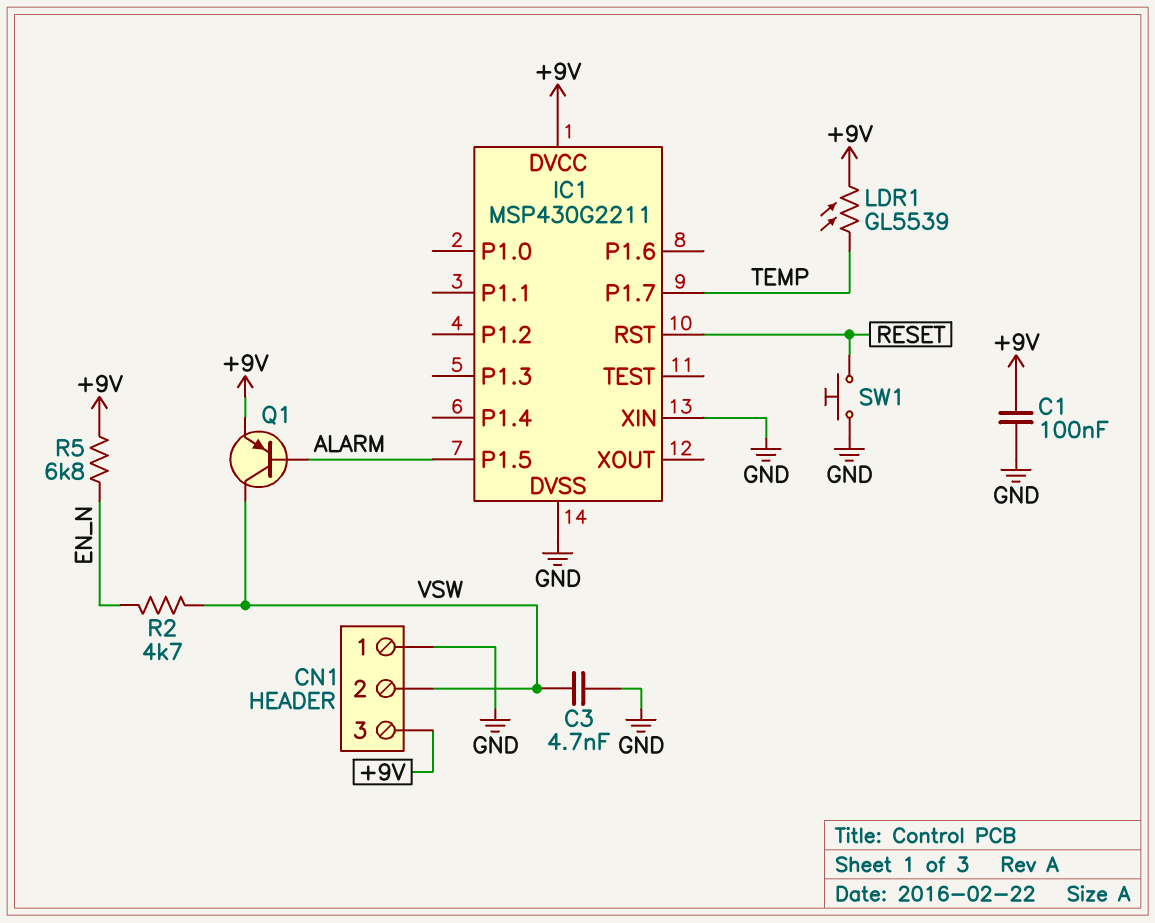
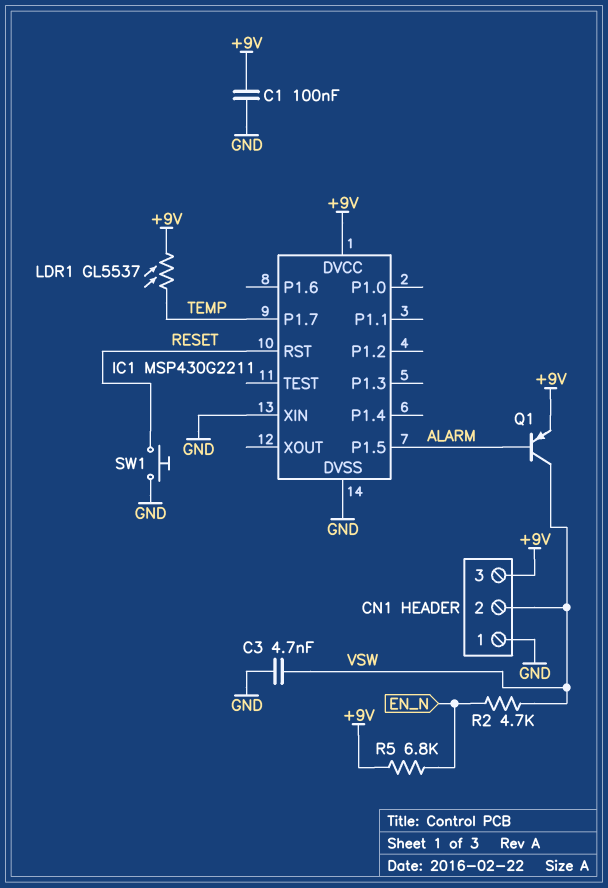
LDR1: GL5539 (+9V, TEMP) -> GL5537 (+9V, TEMP)

